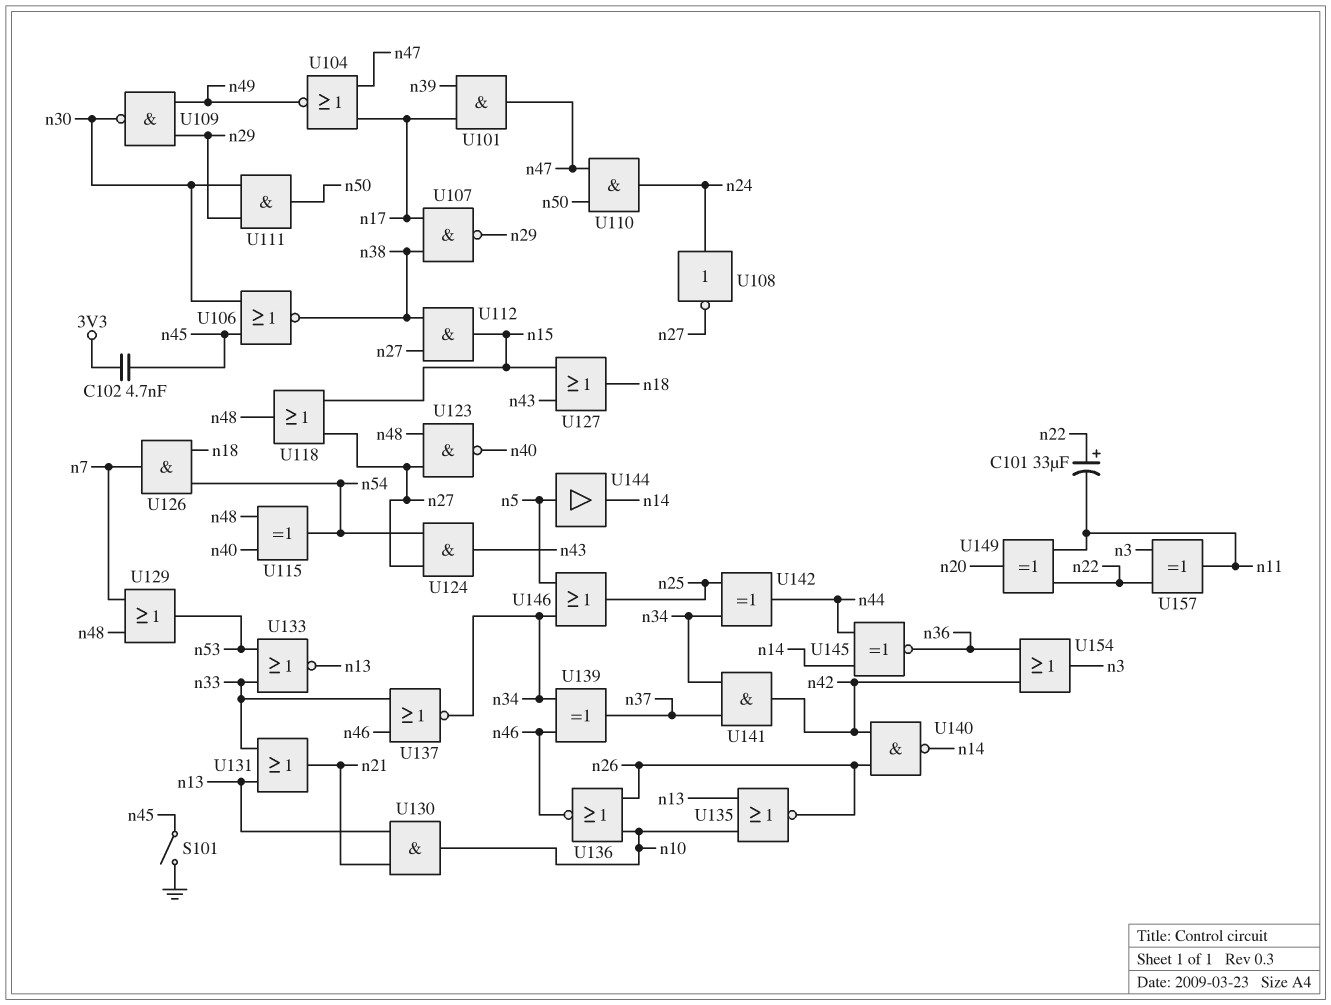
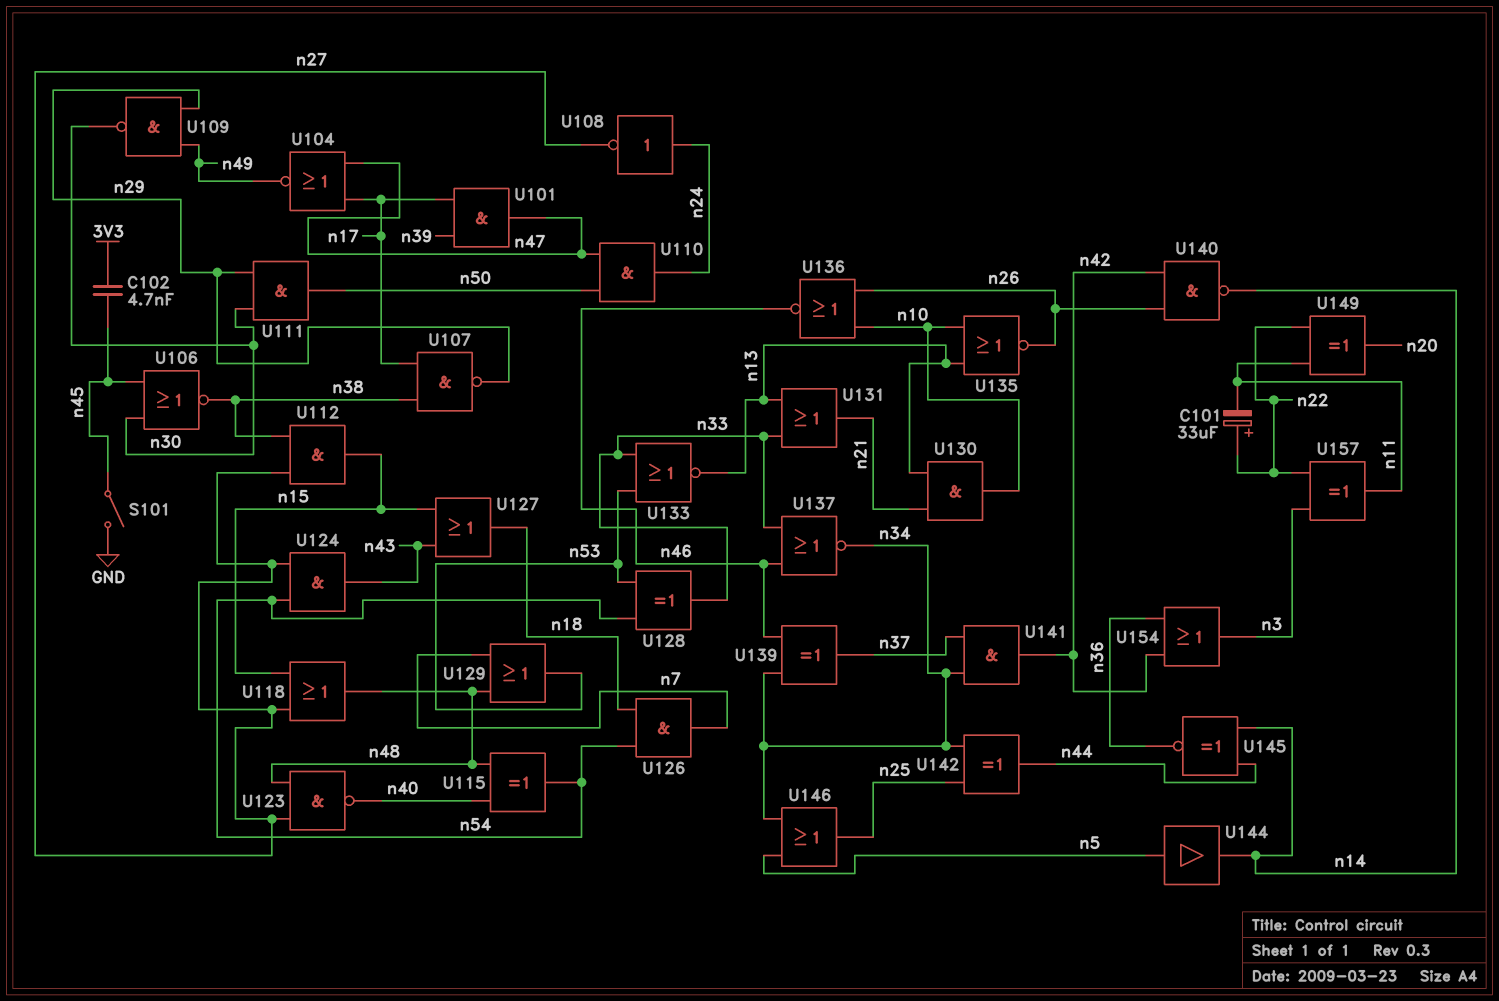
U128: none -> XOR (in n53, in n54, out n33)

